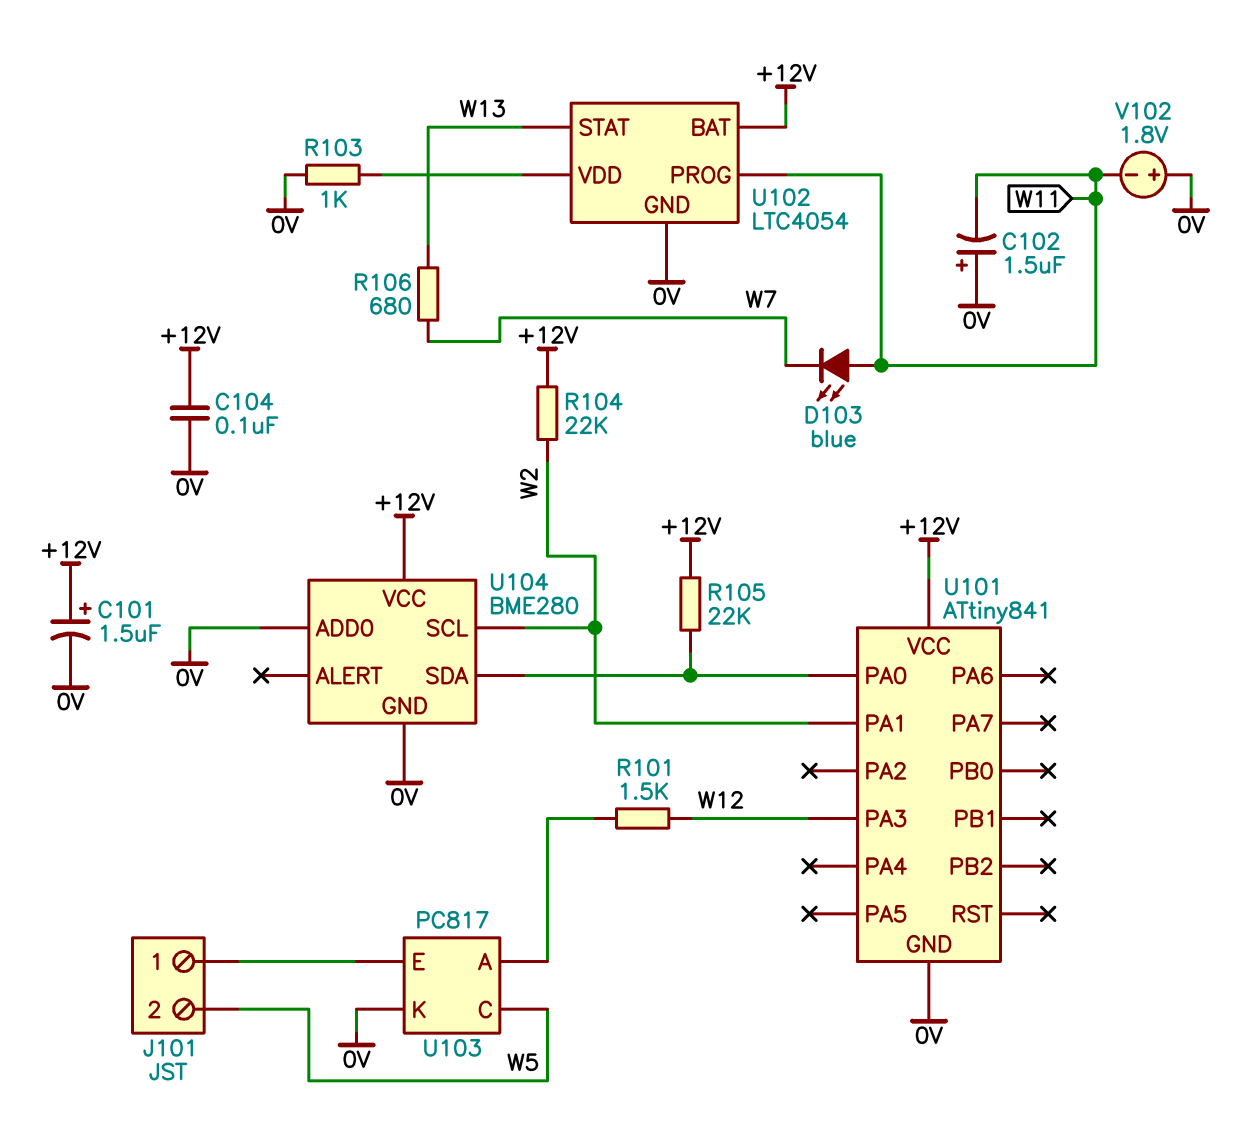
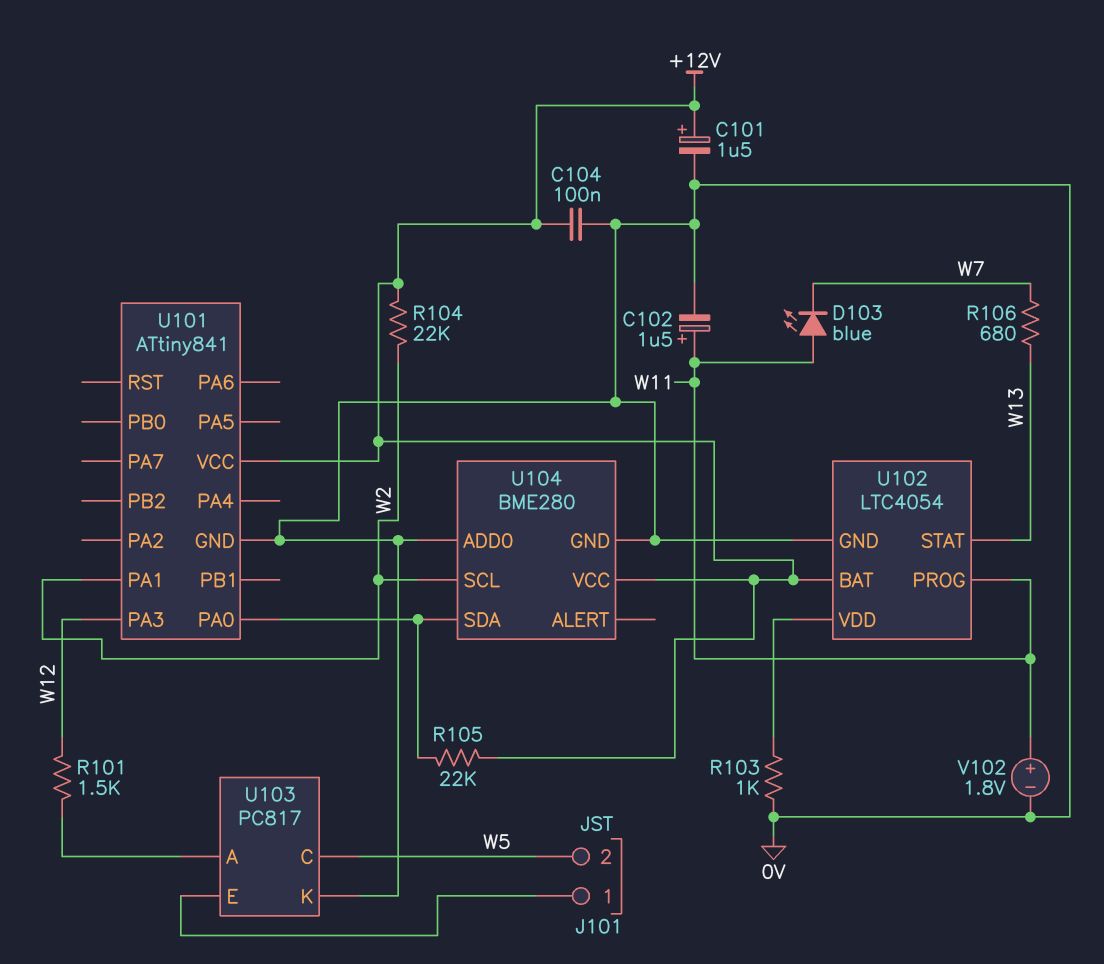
C102: 1.5uF (plus 0V, minus W11) -> 1.5uF (plus W11, minus 0V)
V102: 1.8V (plus 0V, minus W11) -> 1.8V (plus W11, minus 0V)

